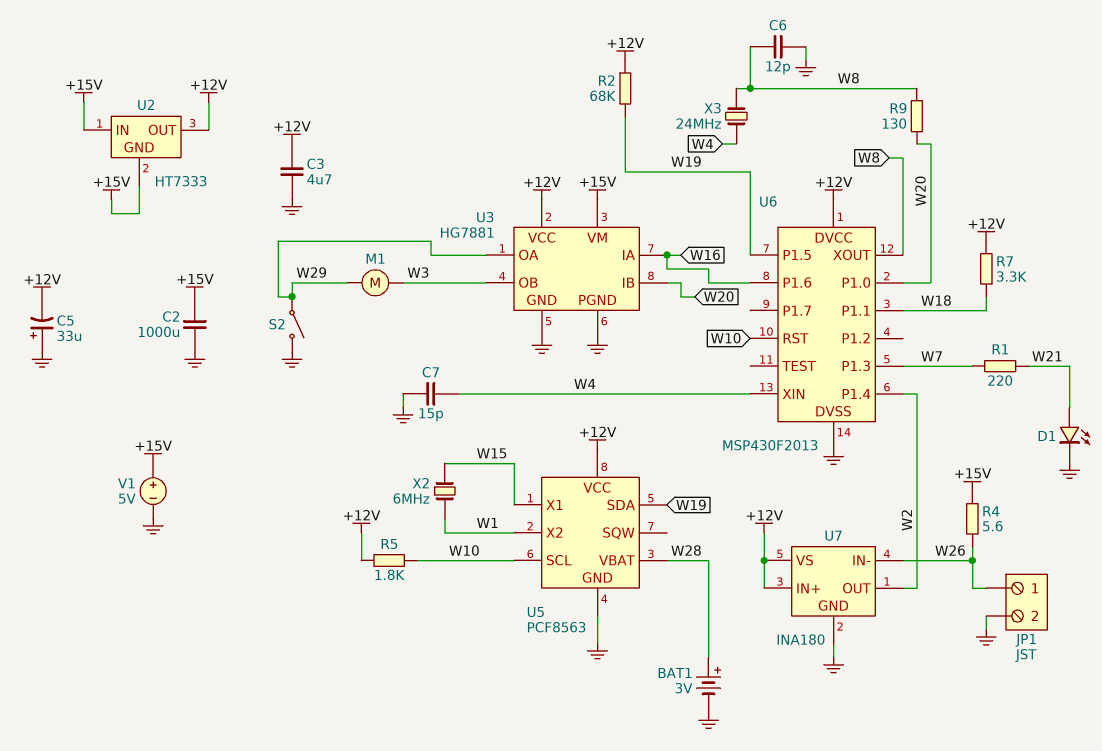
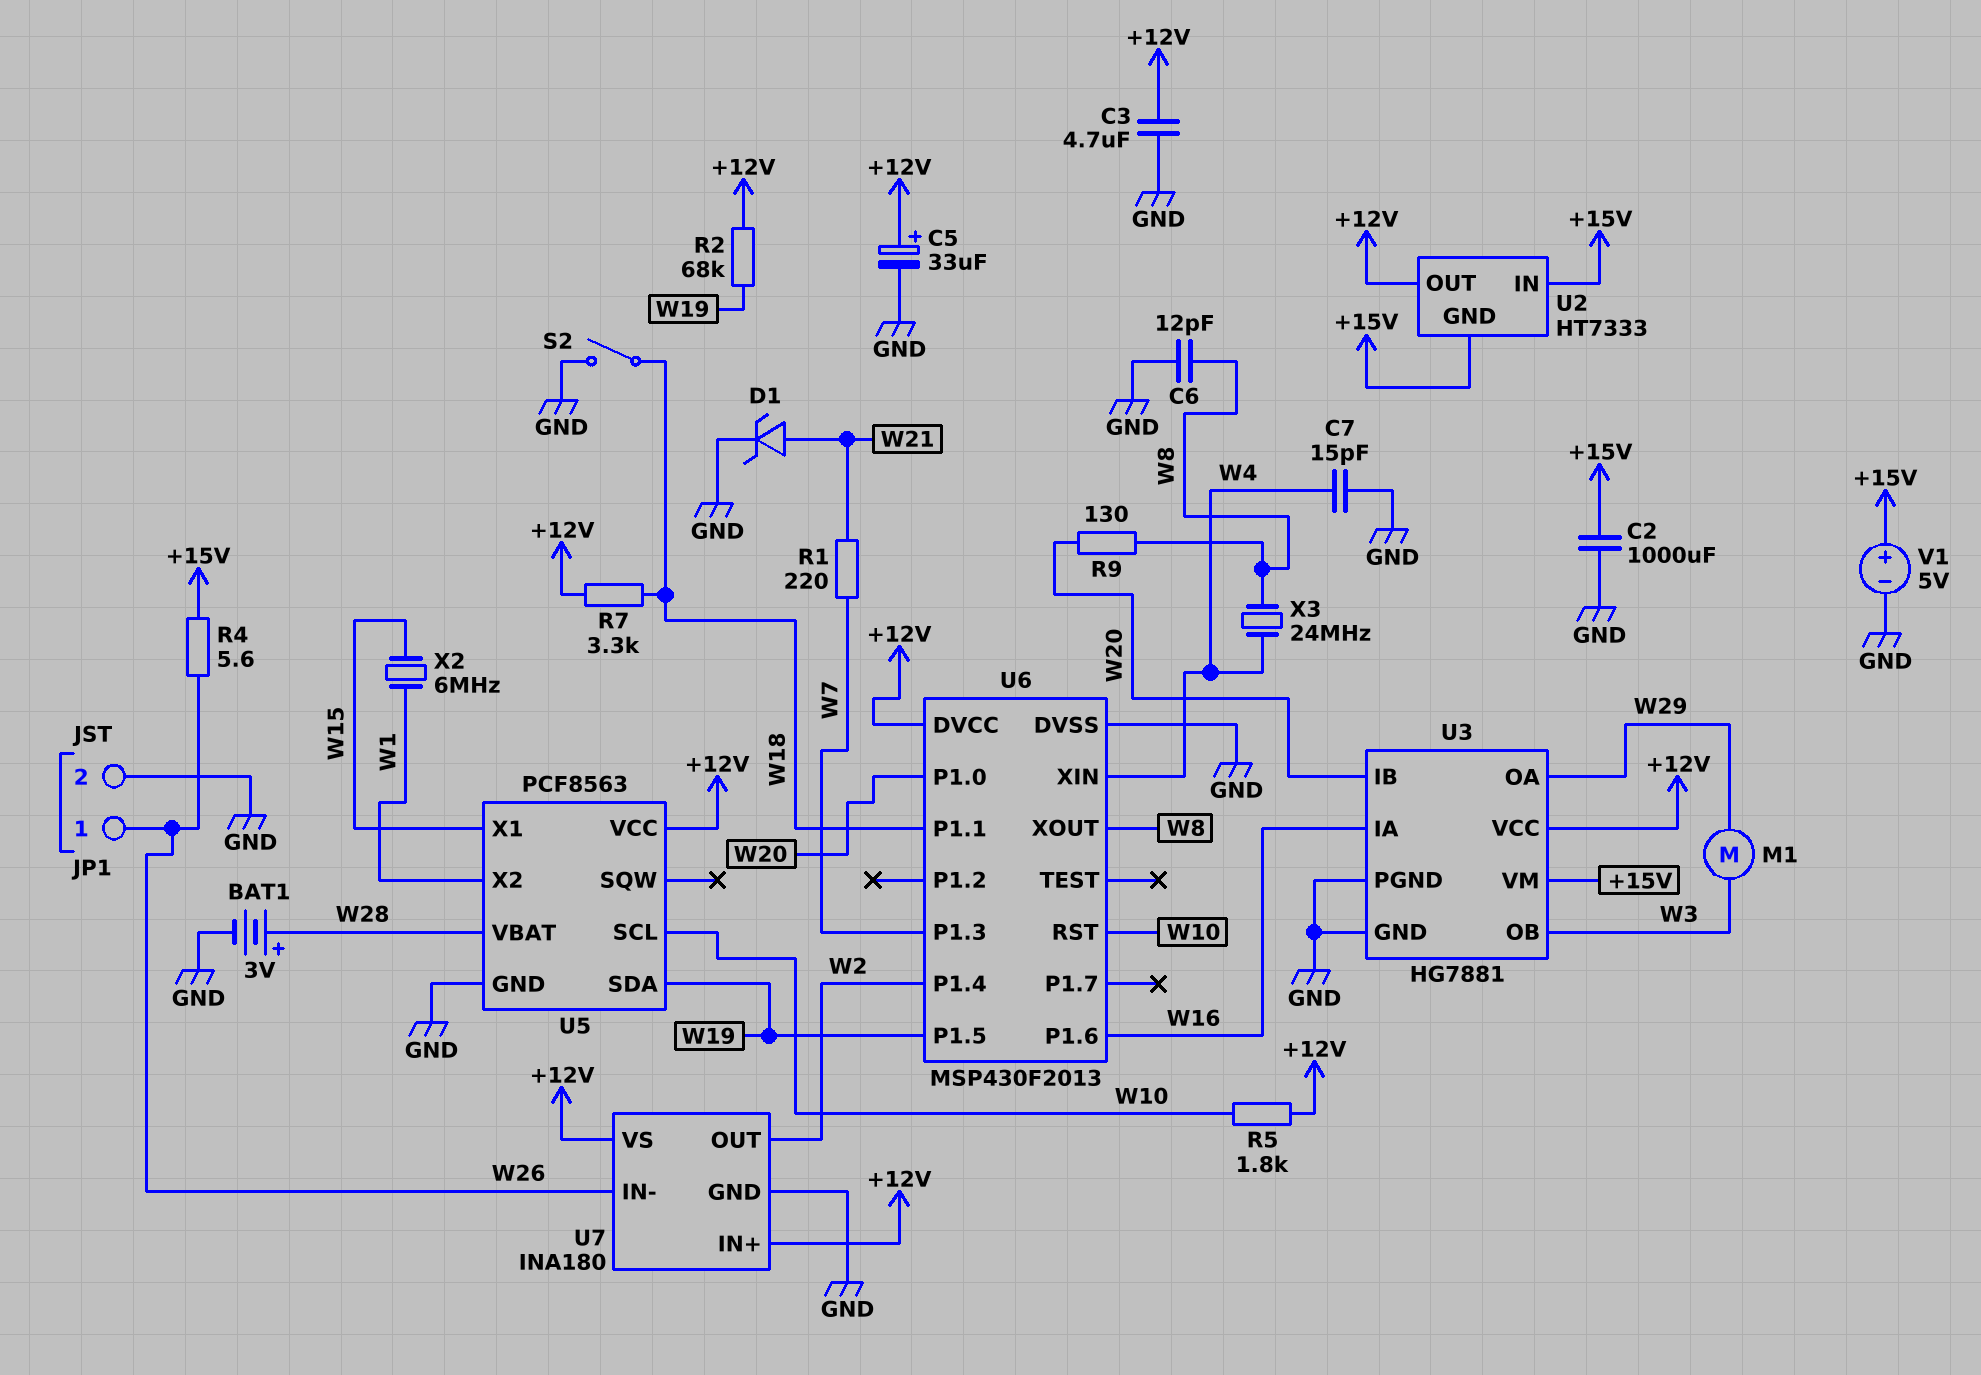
C5: 33uF (plus GND, minus +12V) -> 33uF (plus +12V, minus GND)
D1: LED (A W21, K GND) -> zener (A W21, K GND)
S2: switch (GND, W29) -> switch (GND, W18)

